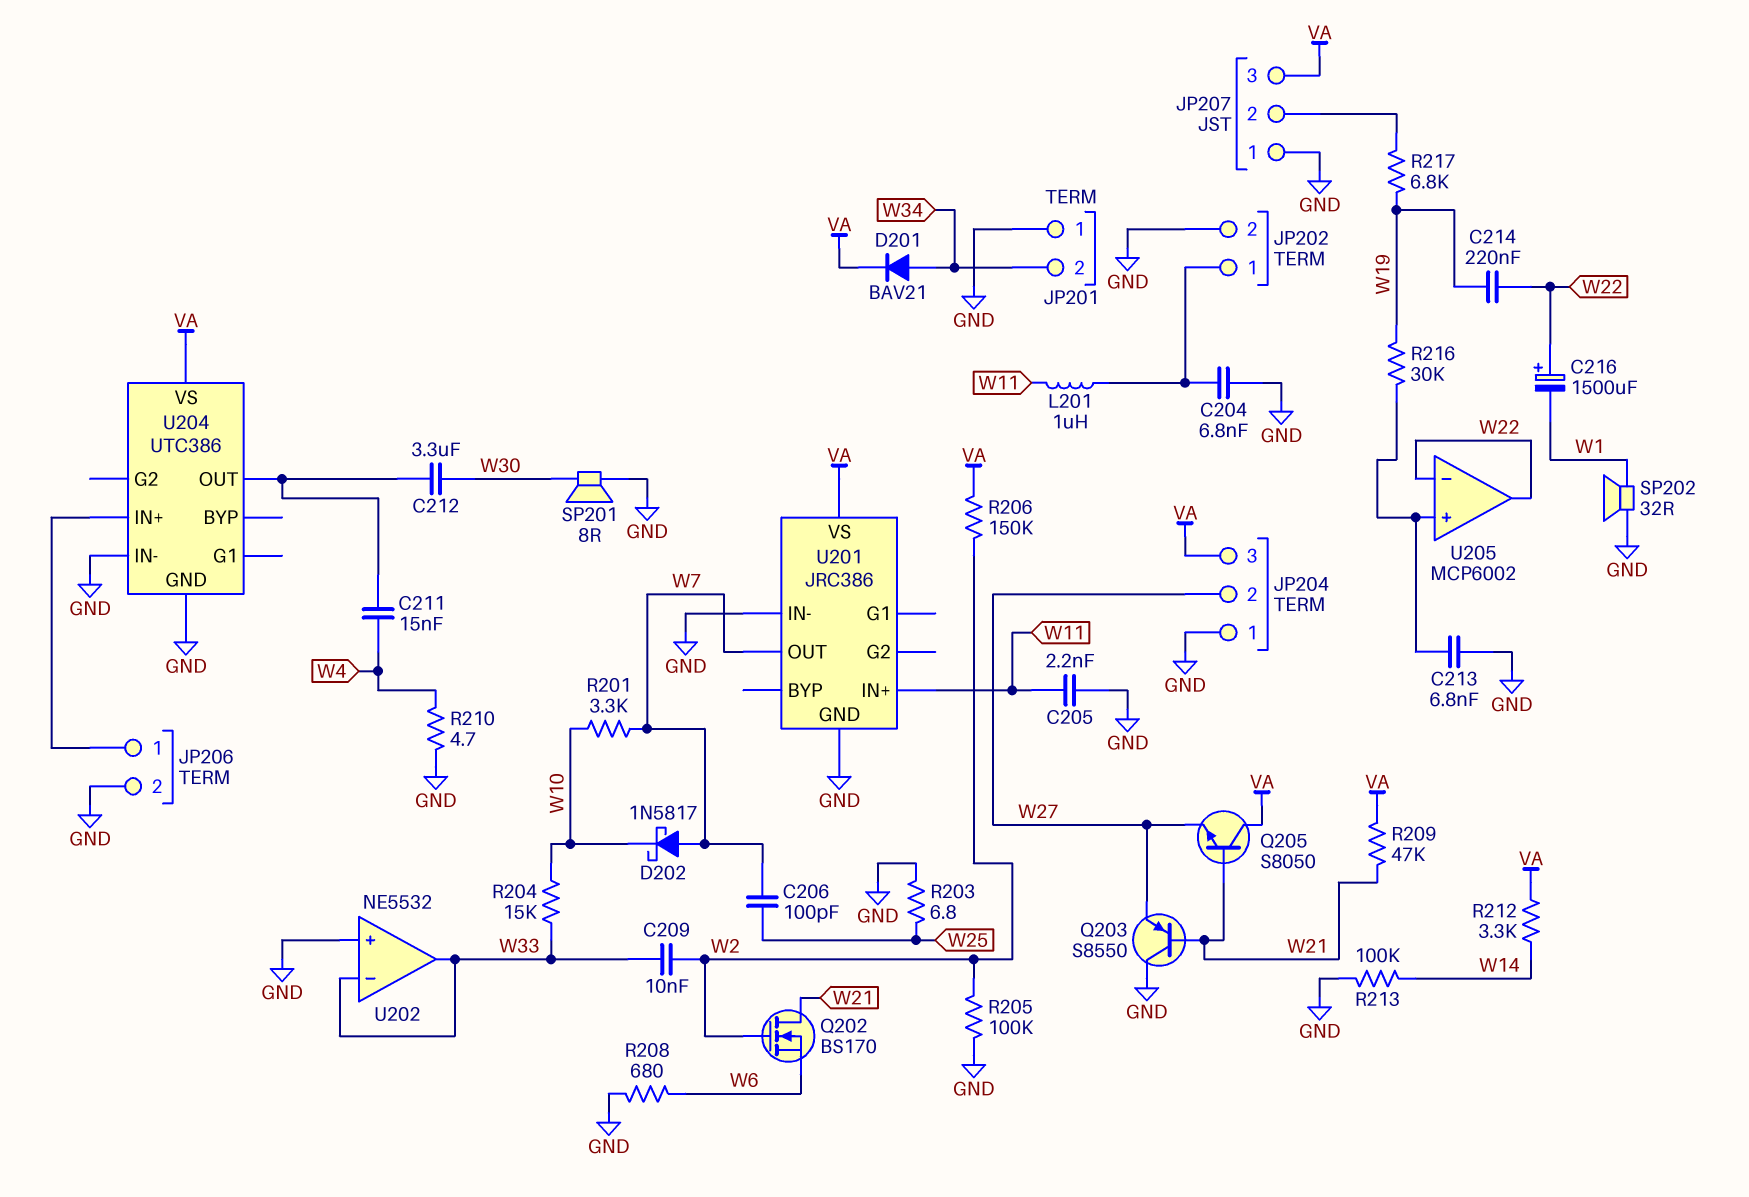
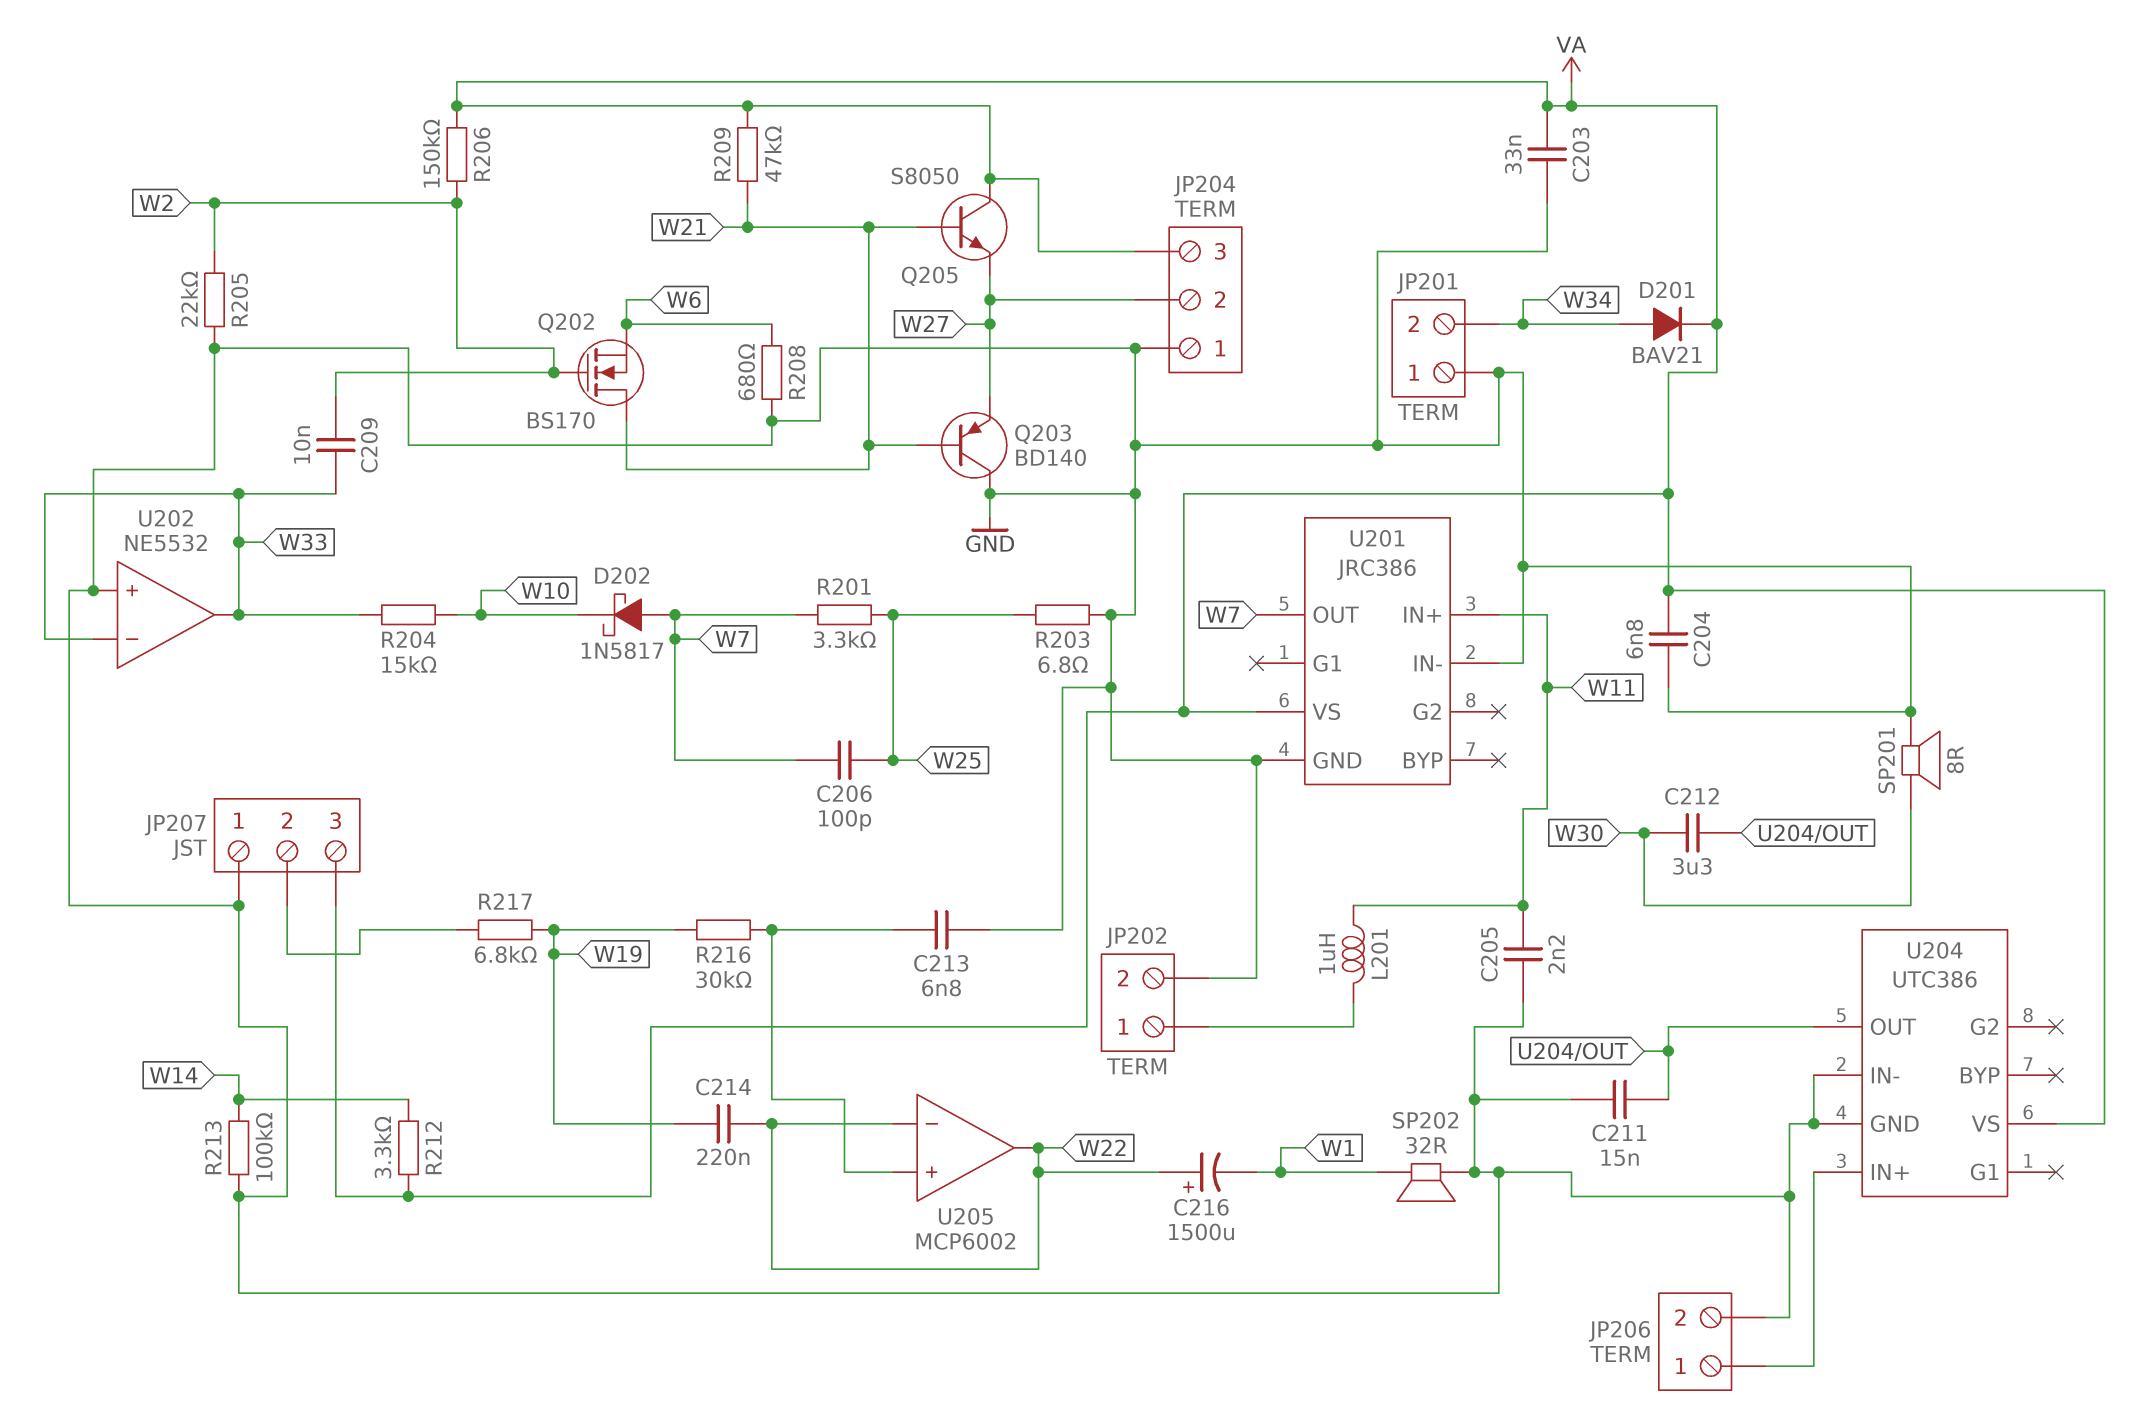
C203: none -> 33nF (GND, VA)
C204: 6.8nF (GND, JP202/1) -> 6.8nF (GND, VA)
C211: 15nF (U204/OUT, W4) -> 15nF (GND, U204/OUT)
Q203: PNP S8550 (B W21, C GND, E W27) -> PNP BD140 (B W21, C GND, E W27)
R201: 3.3k (W7, W10) -> 3.3k (W7, W25)
R205: 100k (GND, W2) -> 22k (GND, W2)
R210: 4.7 (GND, W4) -> none

